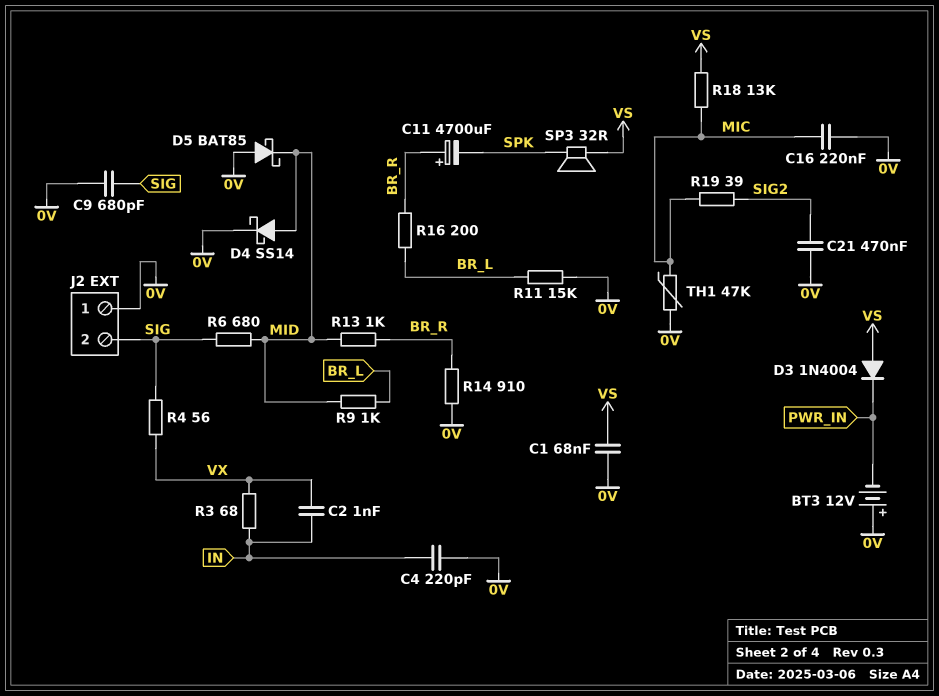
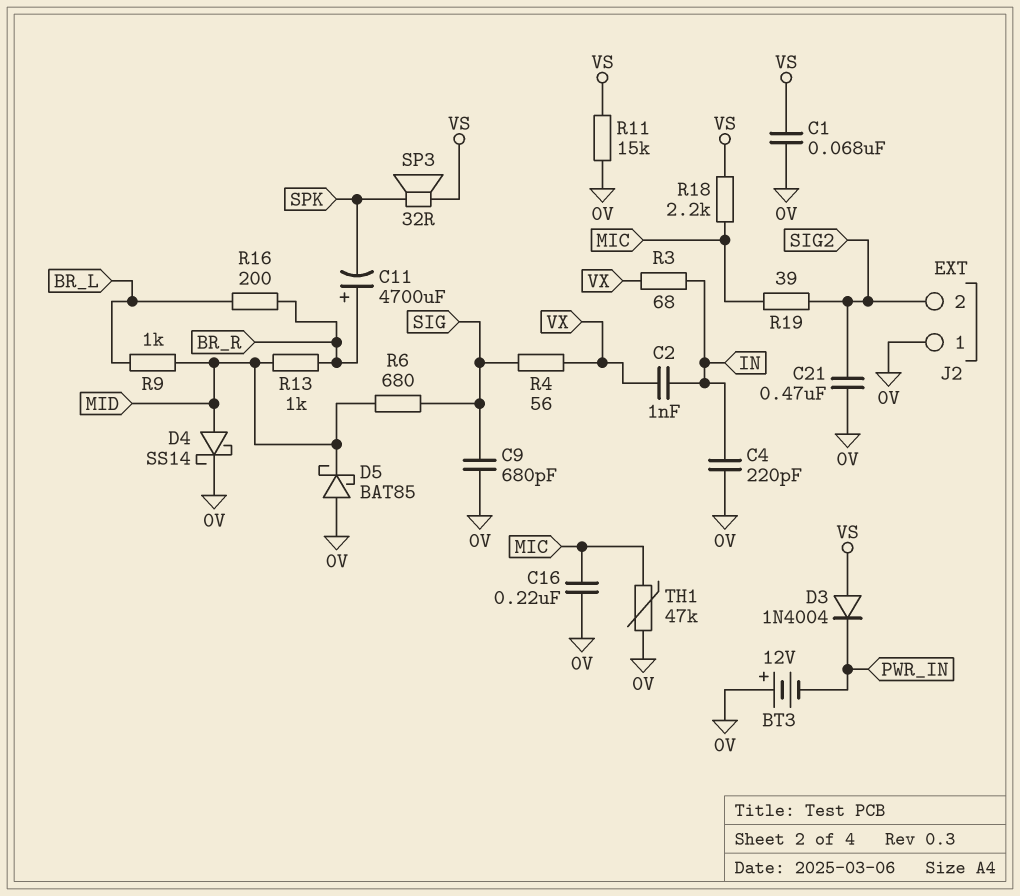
J2 pin 2: SIG -> SIG2
R11: 15k (0V, BR_L) -> 15k (0V, VS)
R14: 910 (0V, BR_R) -> none
R18: 13k (MIC, VS) -> 2.2k (MIC, VS)

